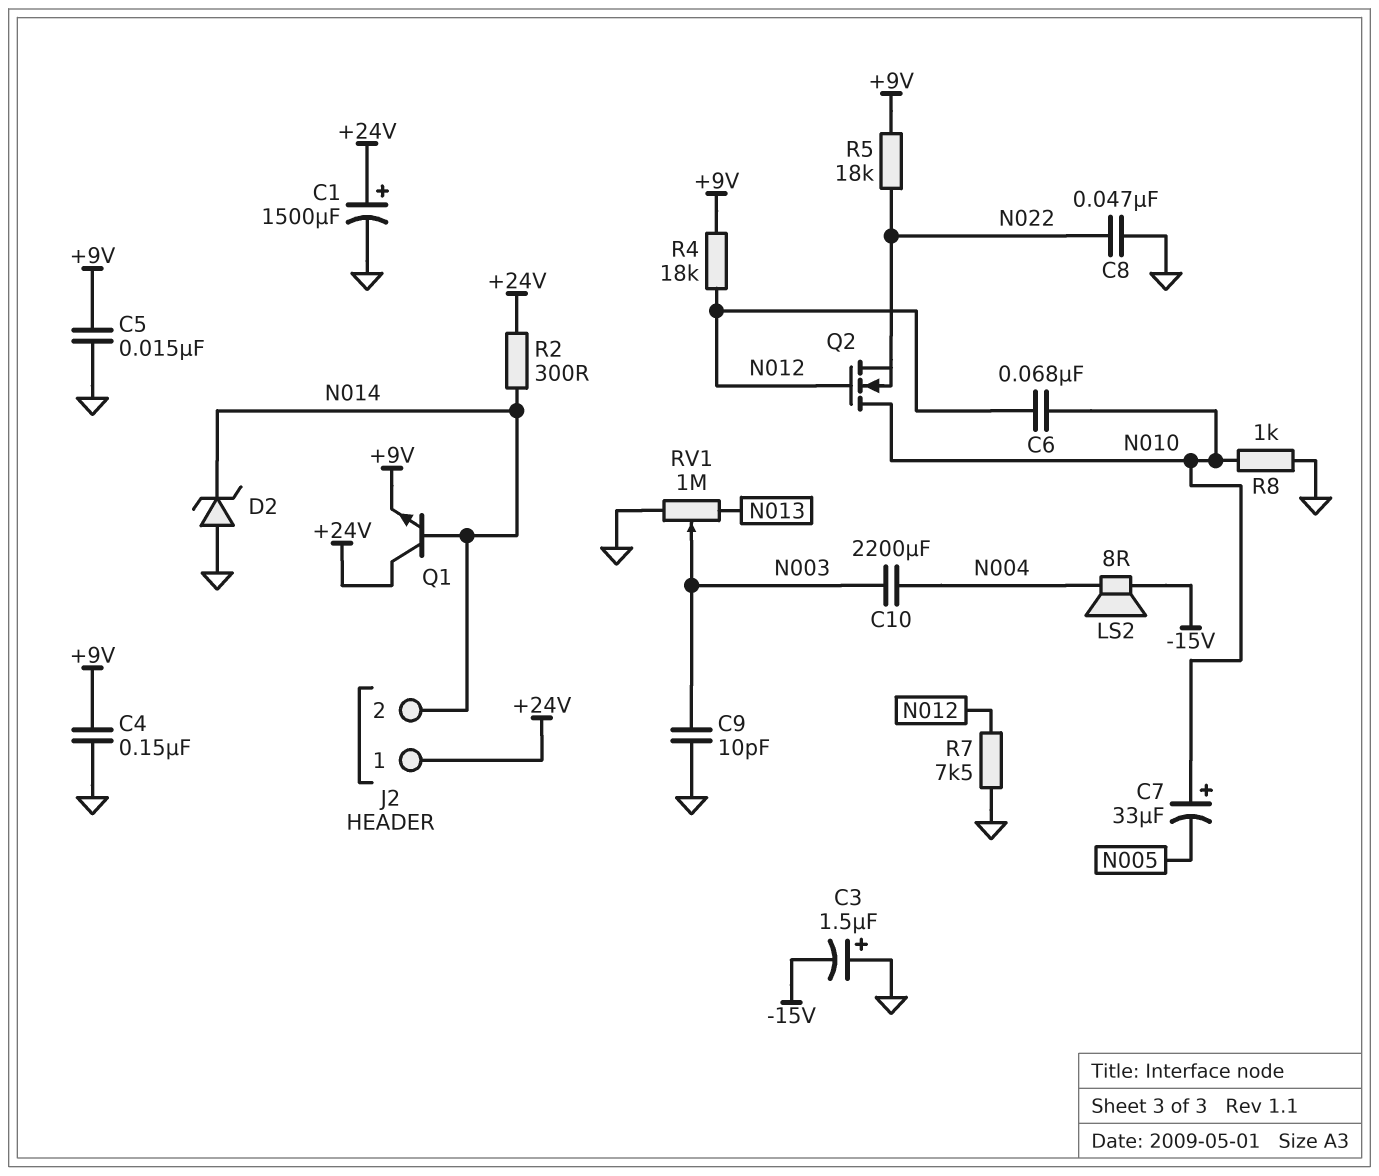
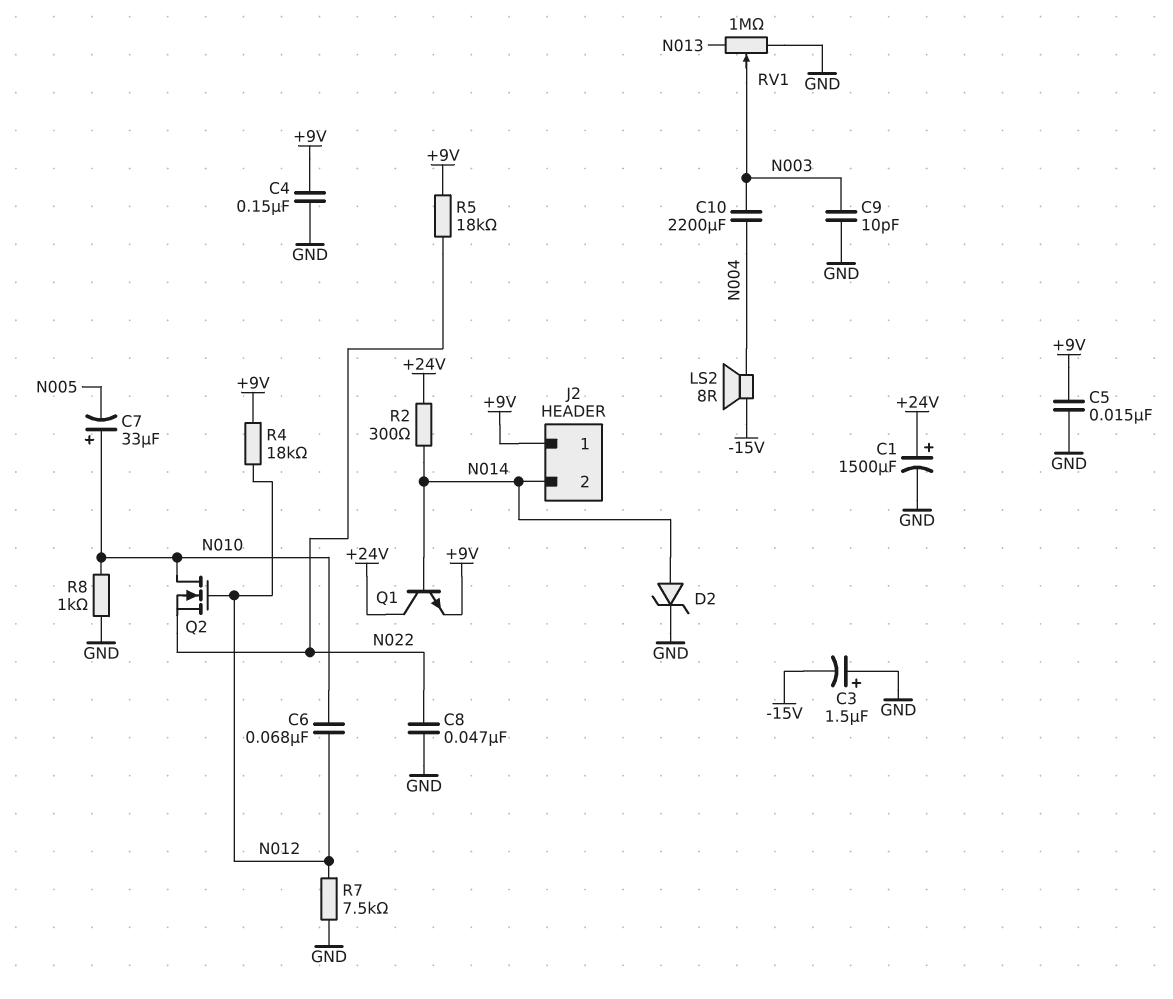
D2: zener (A GND, K N014) -> zener (A N014, K GND)
J2 pin 1: +24V -> +9V

